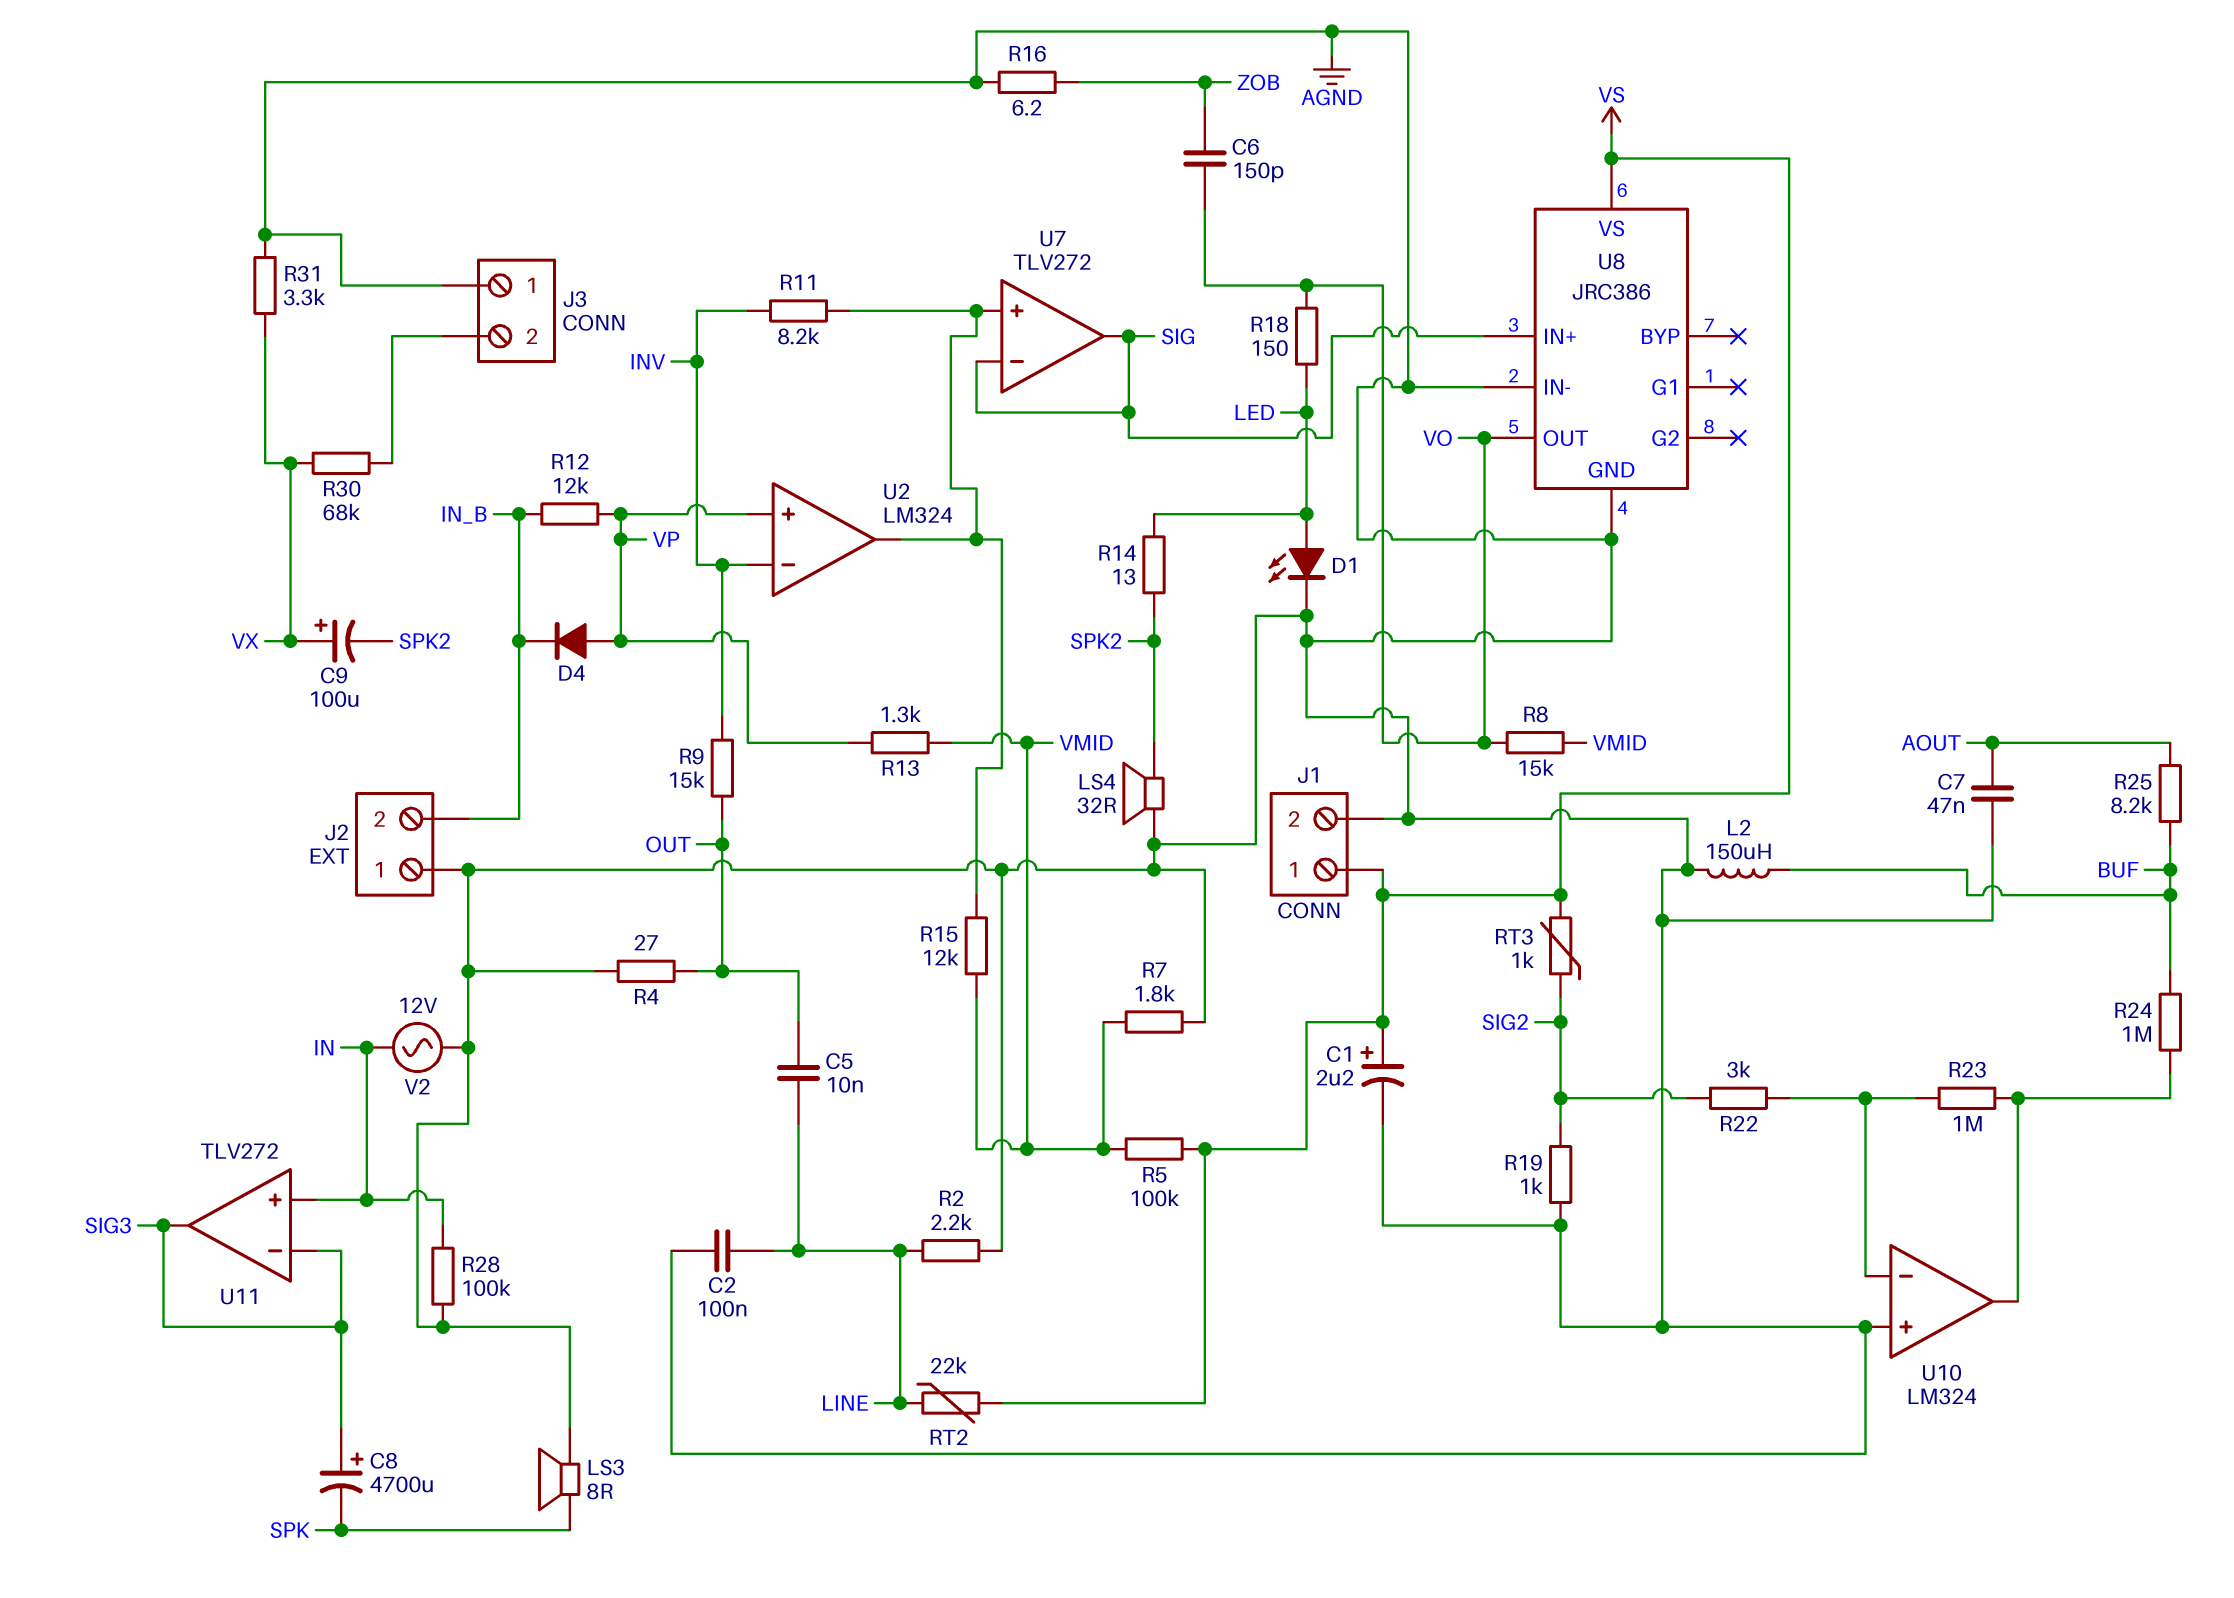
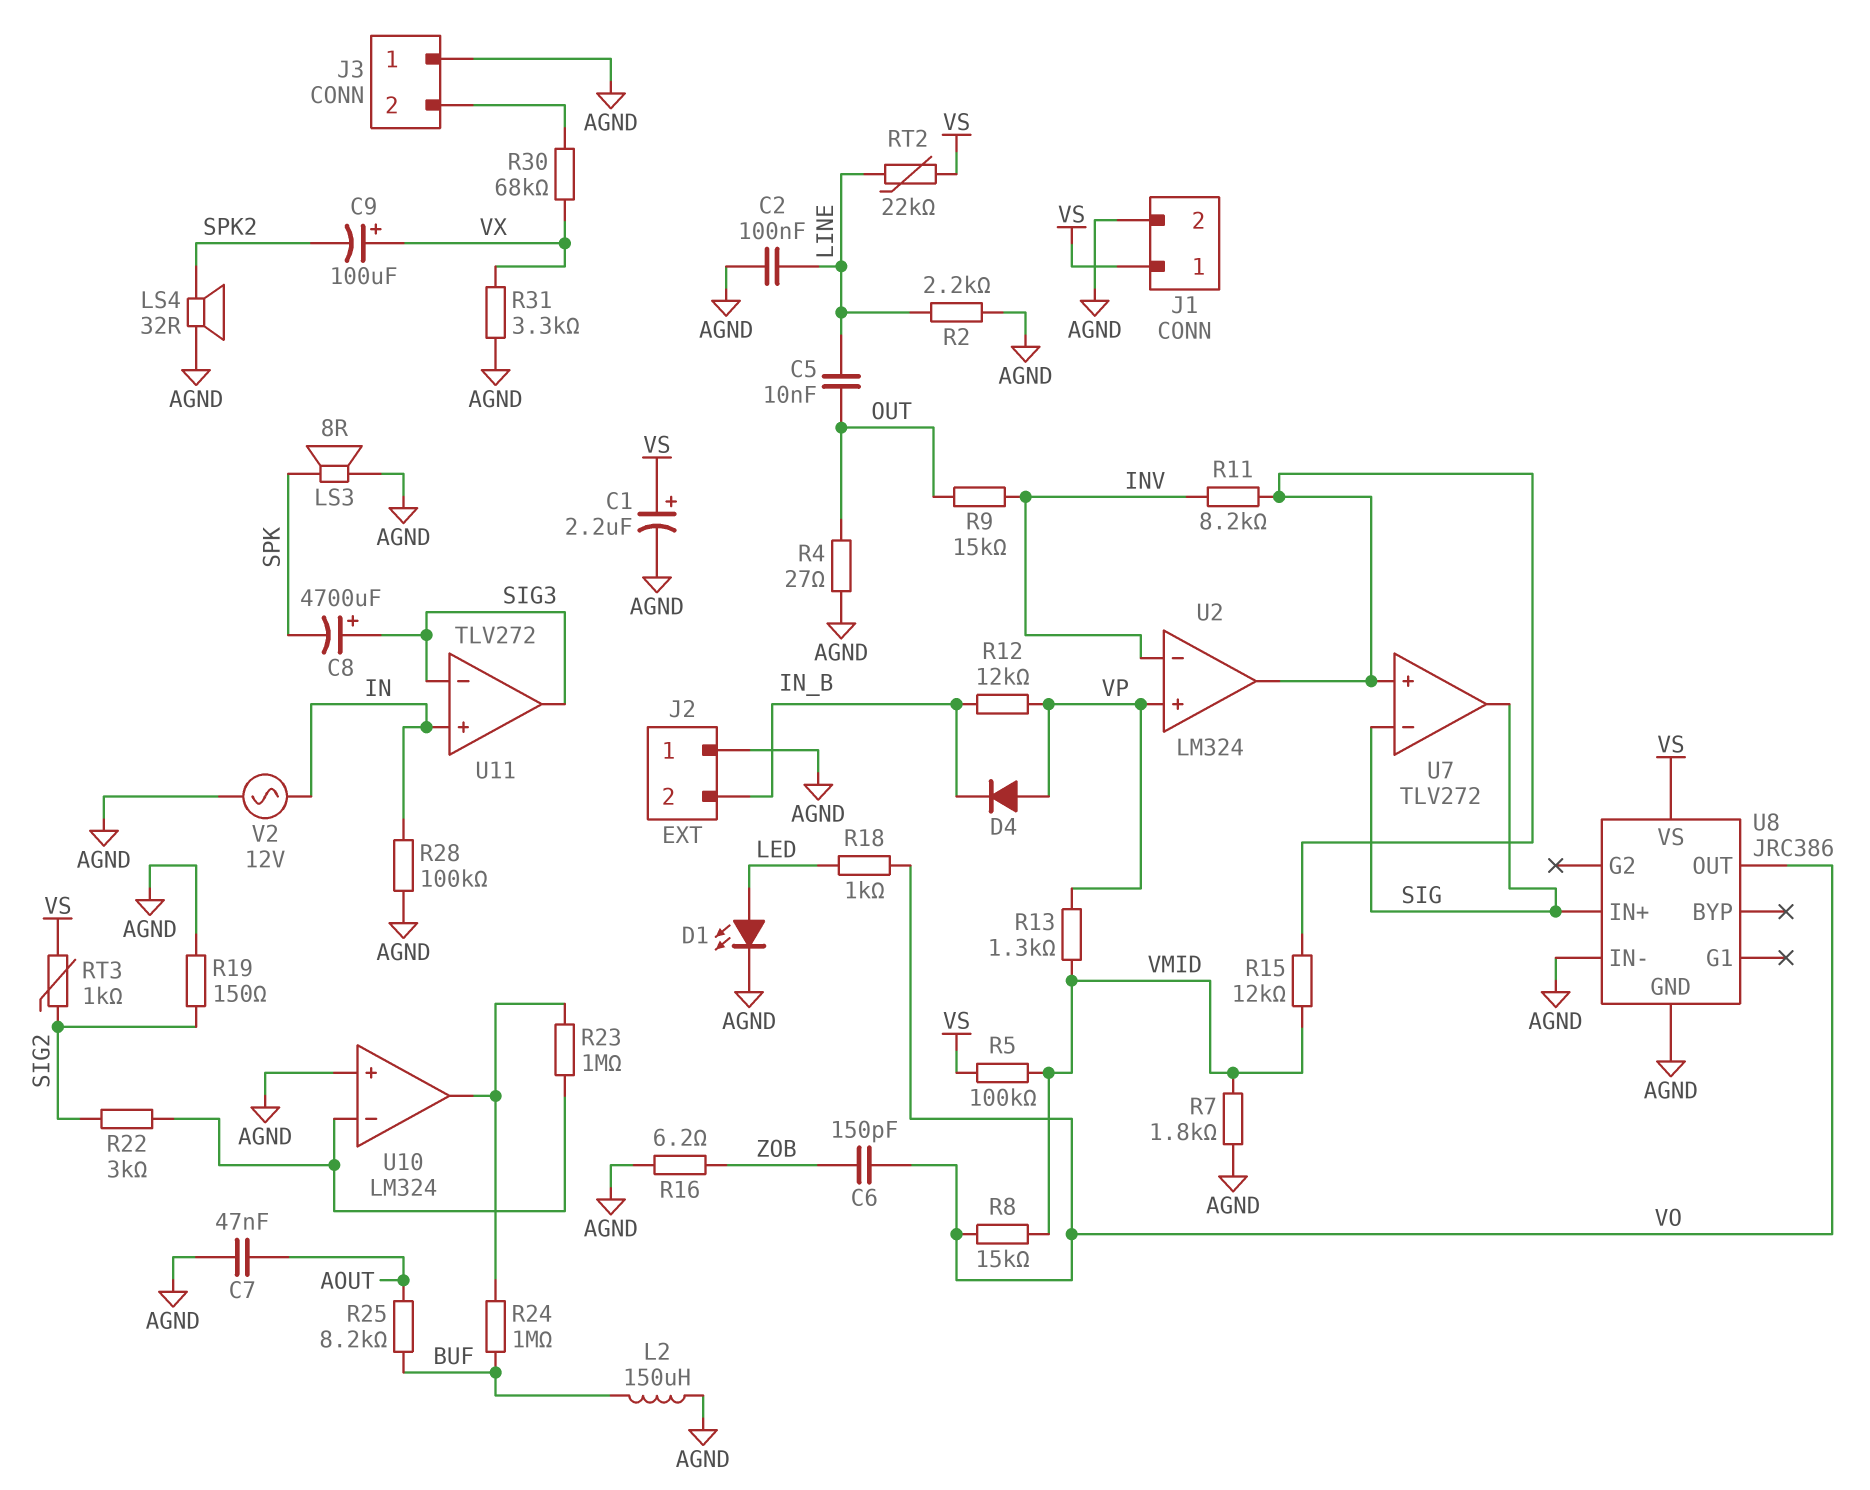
R14: 13 (LED, SPK2) -> none
R18: 150 (LED, VO) -> 1k (LED, VO)
R19: 1k (AGND, SIG2) -> 150 (AGND, SIG2)

